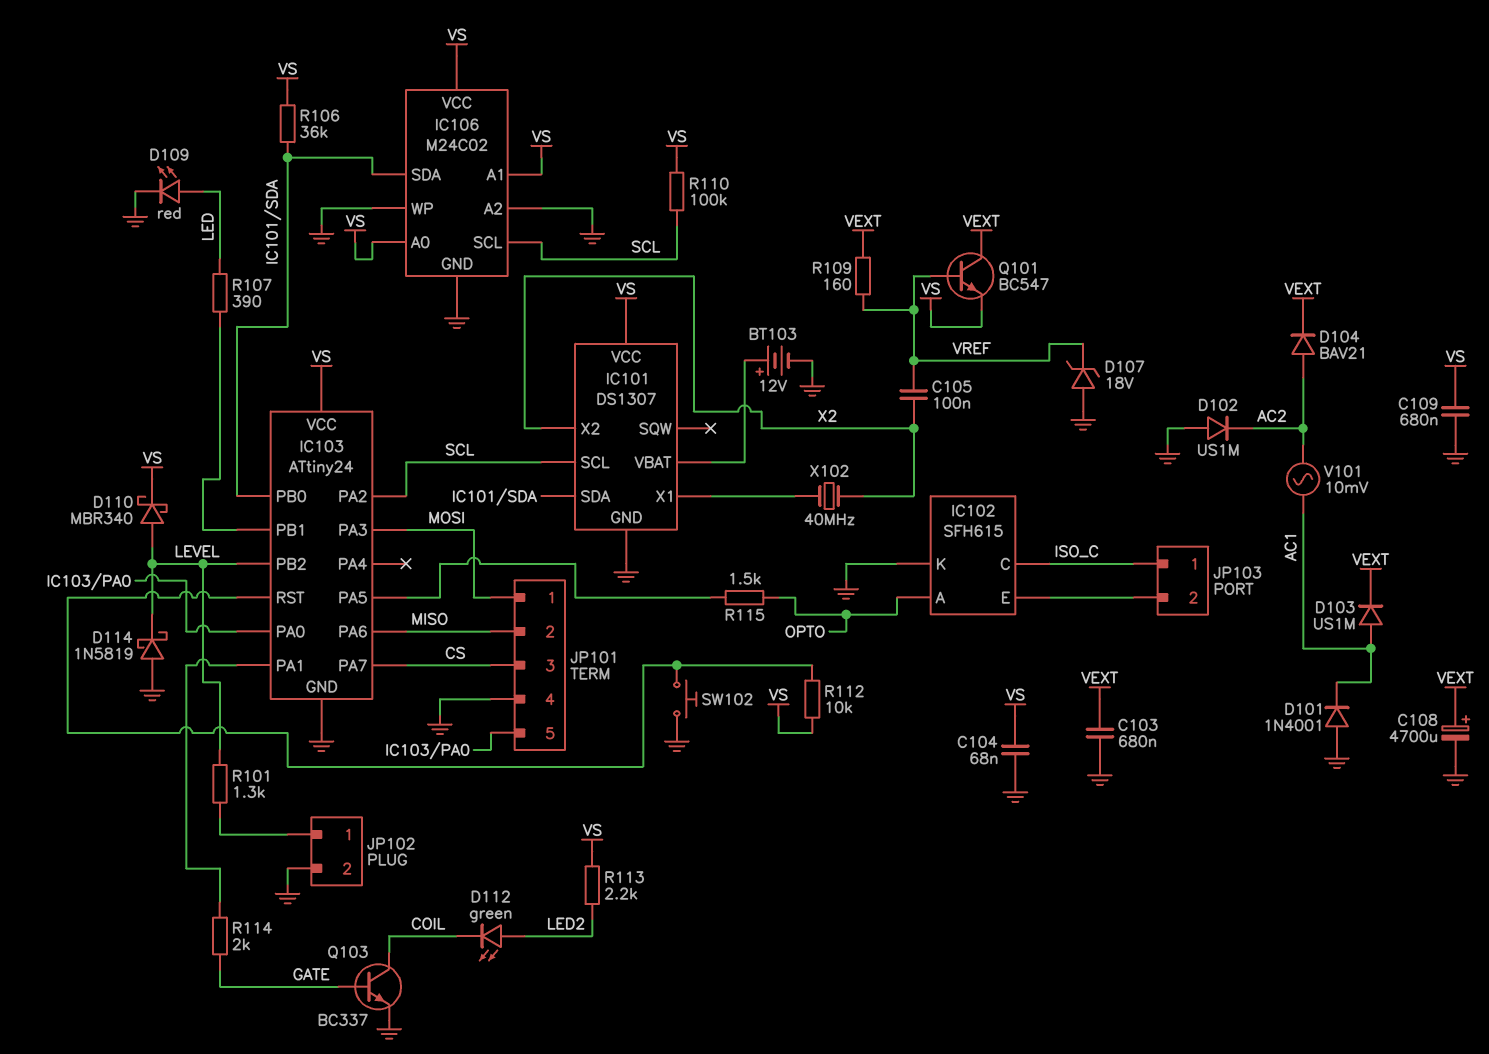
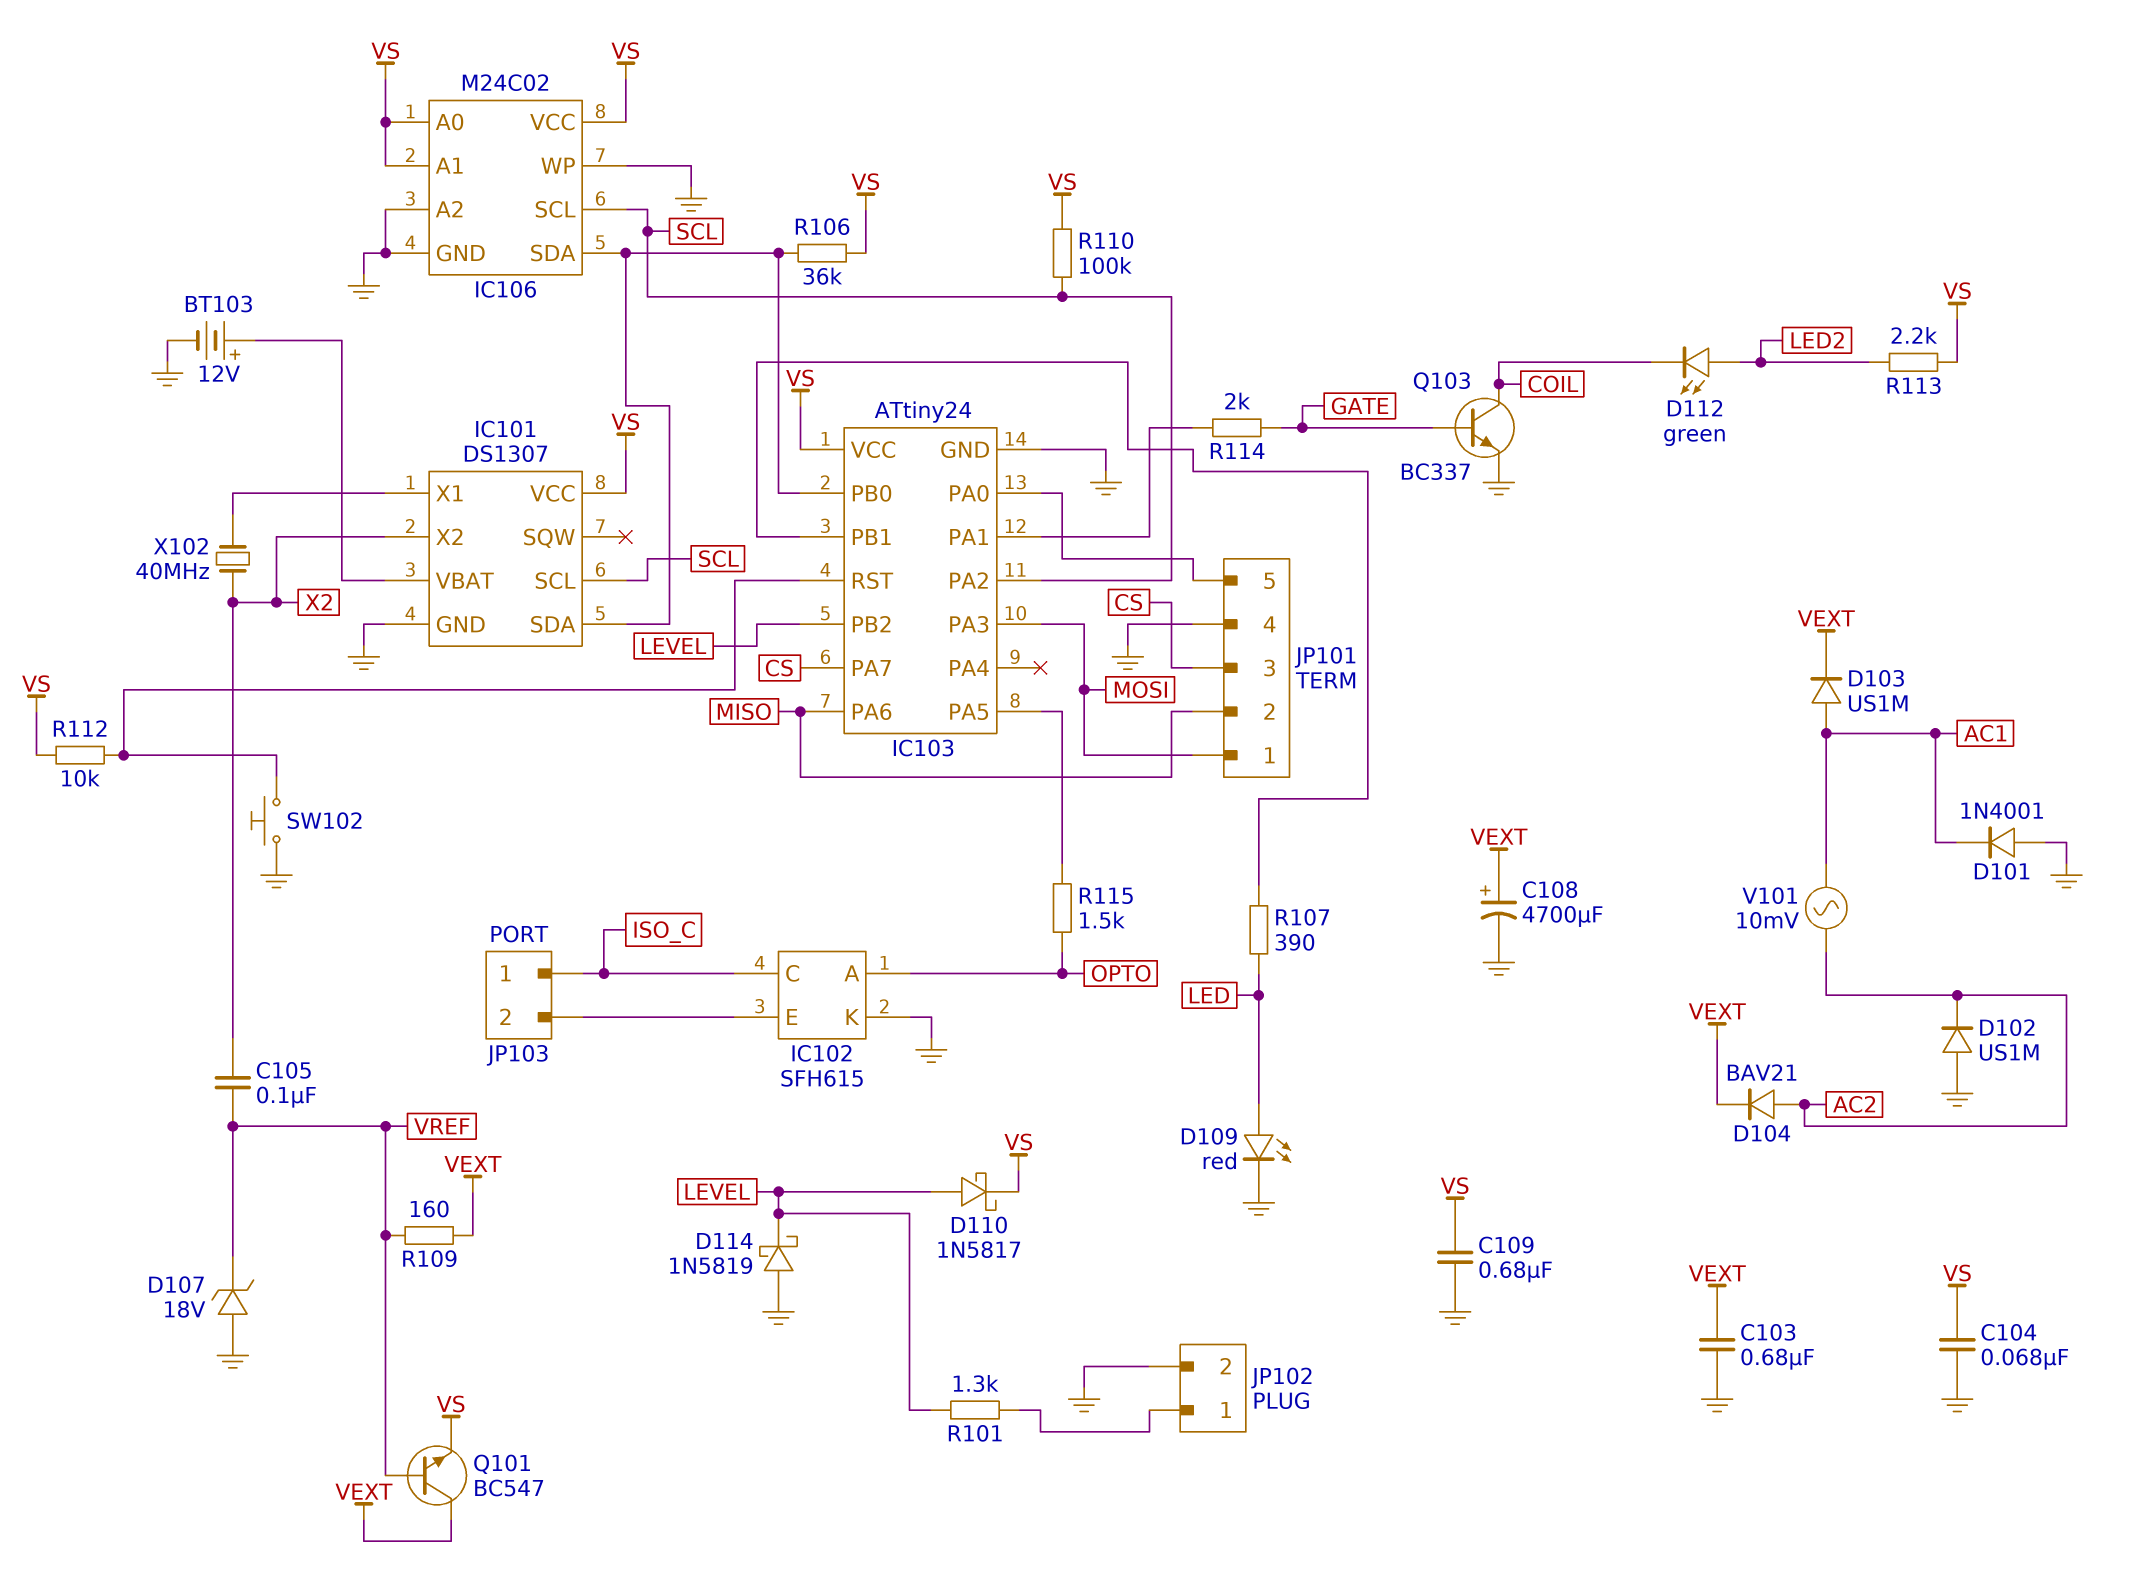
D110: schottky MBR340 (A LEVEL, K VS) -> schottky 1N5817 (A LEVEL, K VS)

